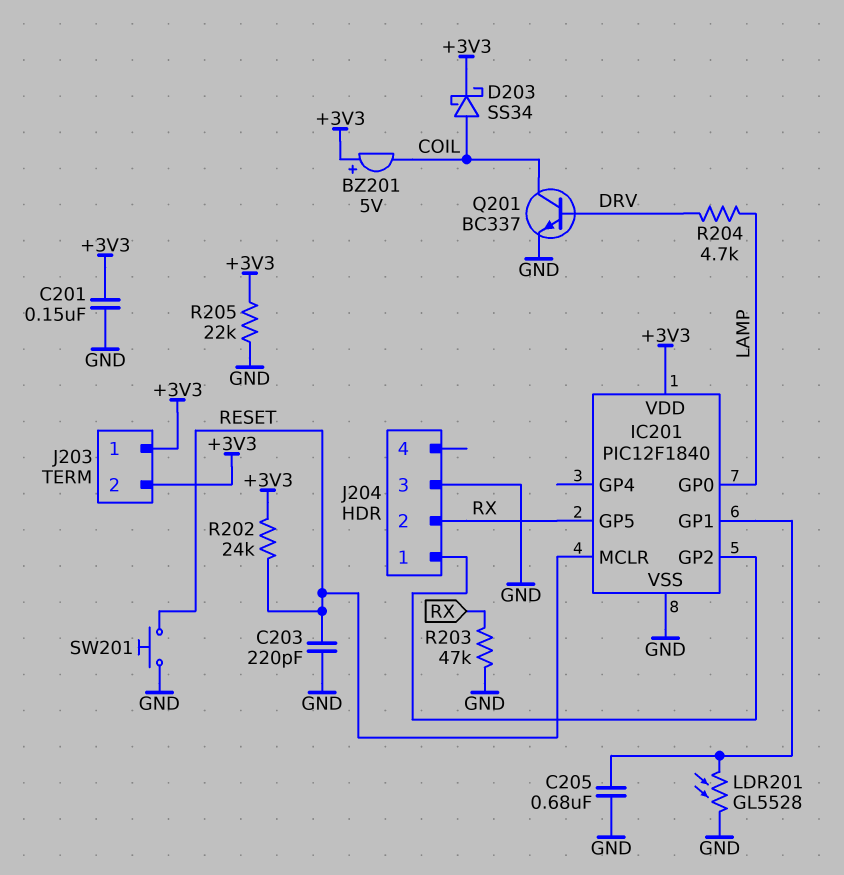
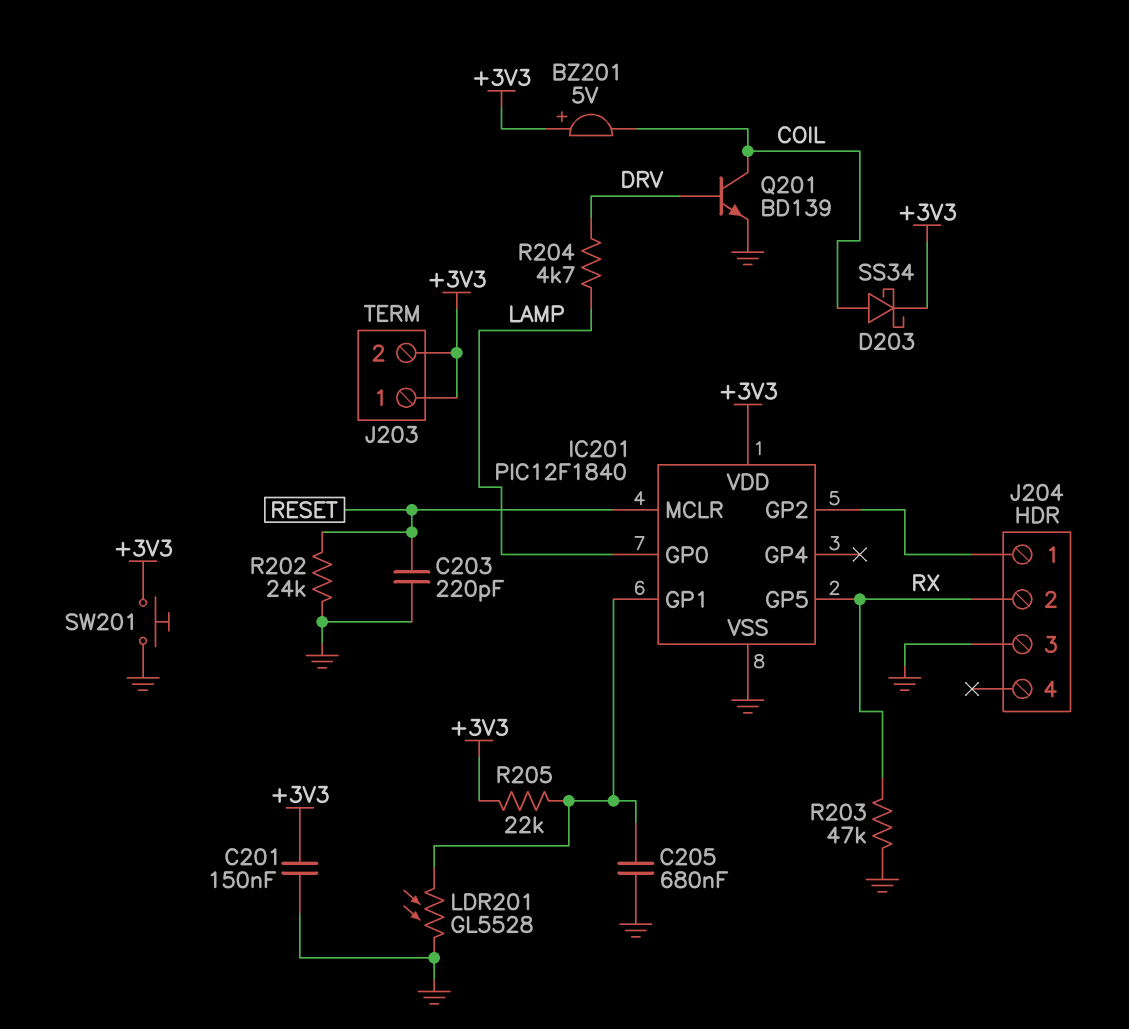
Q201: NPN BC337 (B DRV, C COIL, E GND) -> NPN BD139 (B DRV, C COIL, E GND)
R202: 24k (+3V3, RESET) -> 24k (GND, RESET)
R205: 22k (+3V3, GND) -> 22k (+3V3, IC201/GP1)
SW201: button (GND, RESET) -> button (+3V3, GND)

